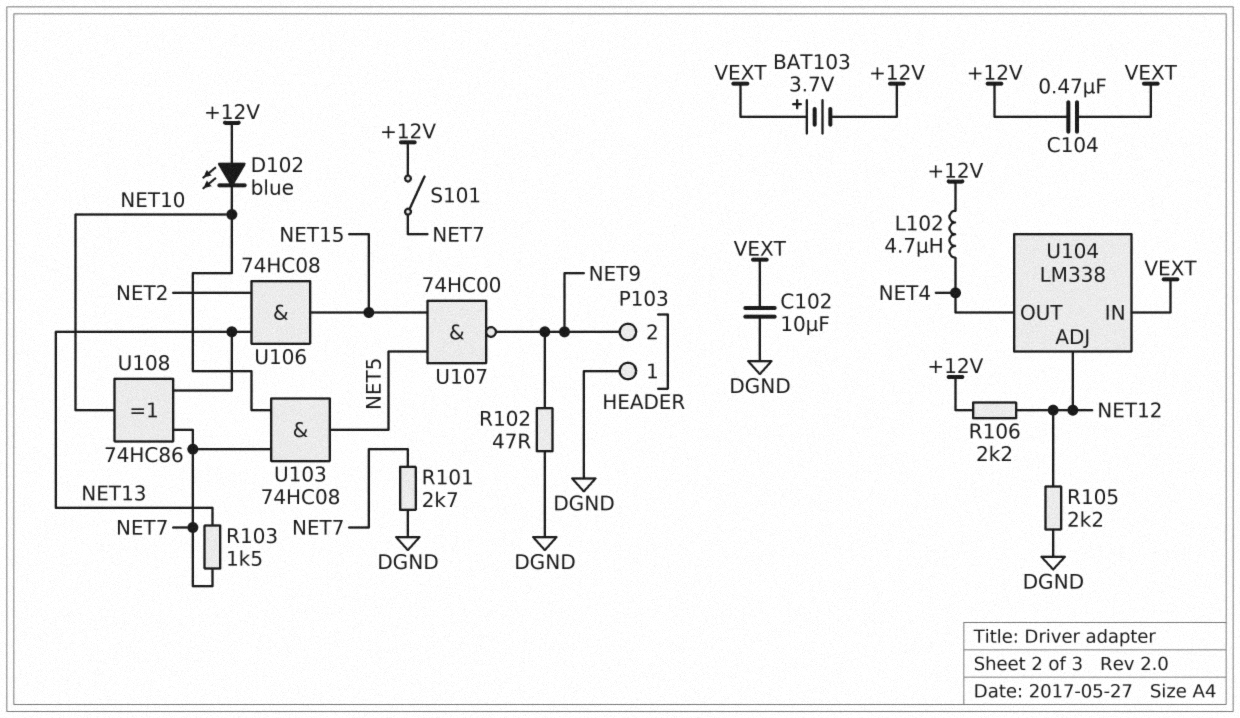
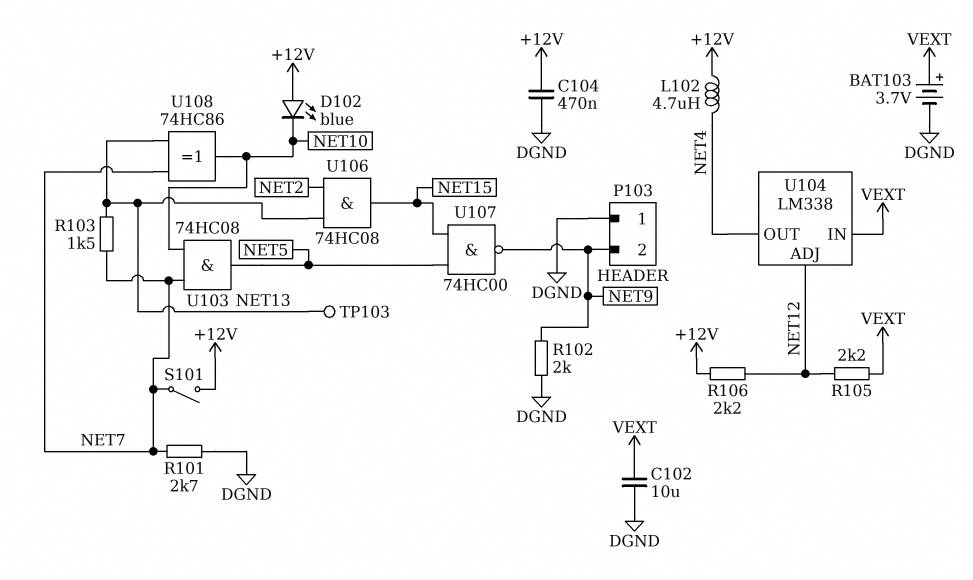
BAT103: 3.7V (plus VEXT, minus +12V) -> 3.7V (plus VEXT, minus DGND)
C104: 470nF (+12V, VEXT) -> 470nF (+12V, DGND)
R102: 47 (DGND, NET9) -> 2k (DGND, NET9)
R105: 2.2k (DGND, NET12) -> 2.2k (NET12, VEXT)
TP103: none -> test point (NET13)

